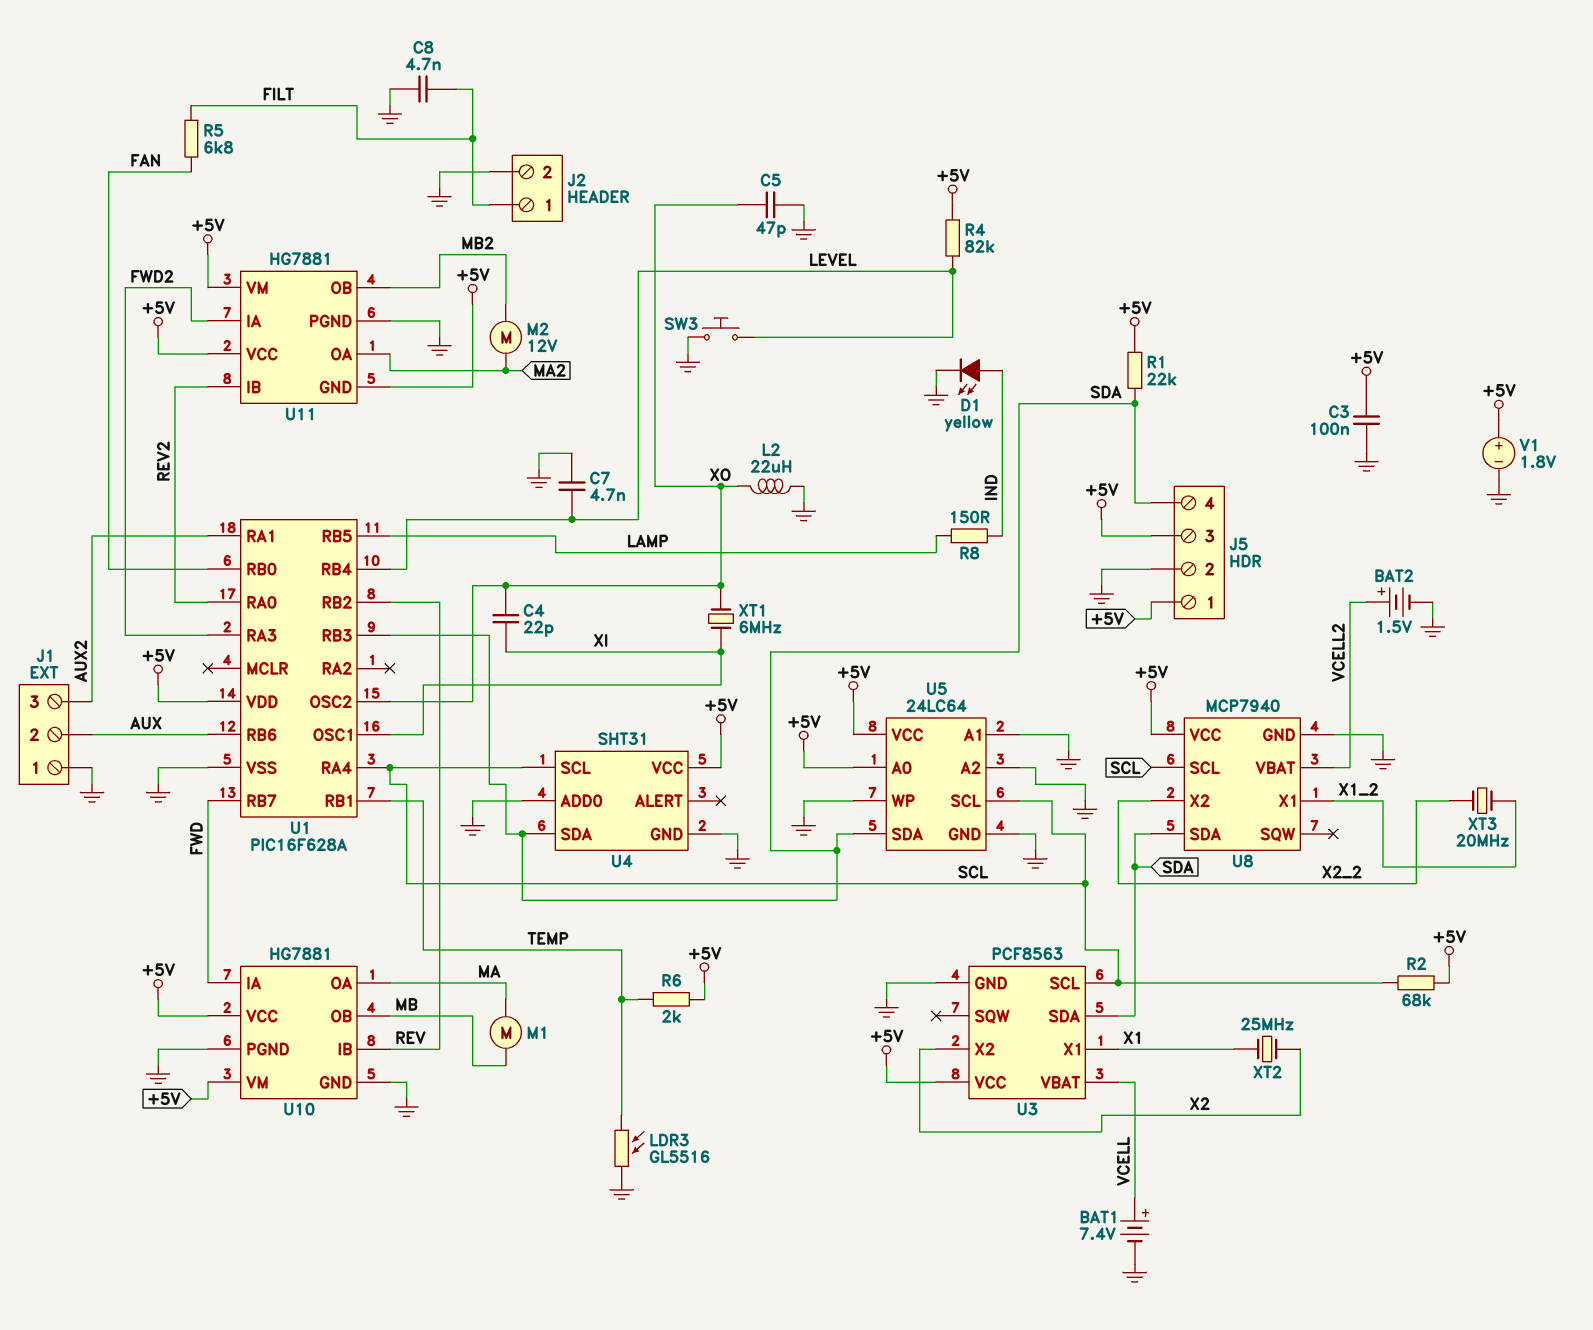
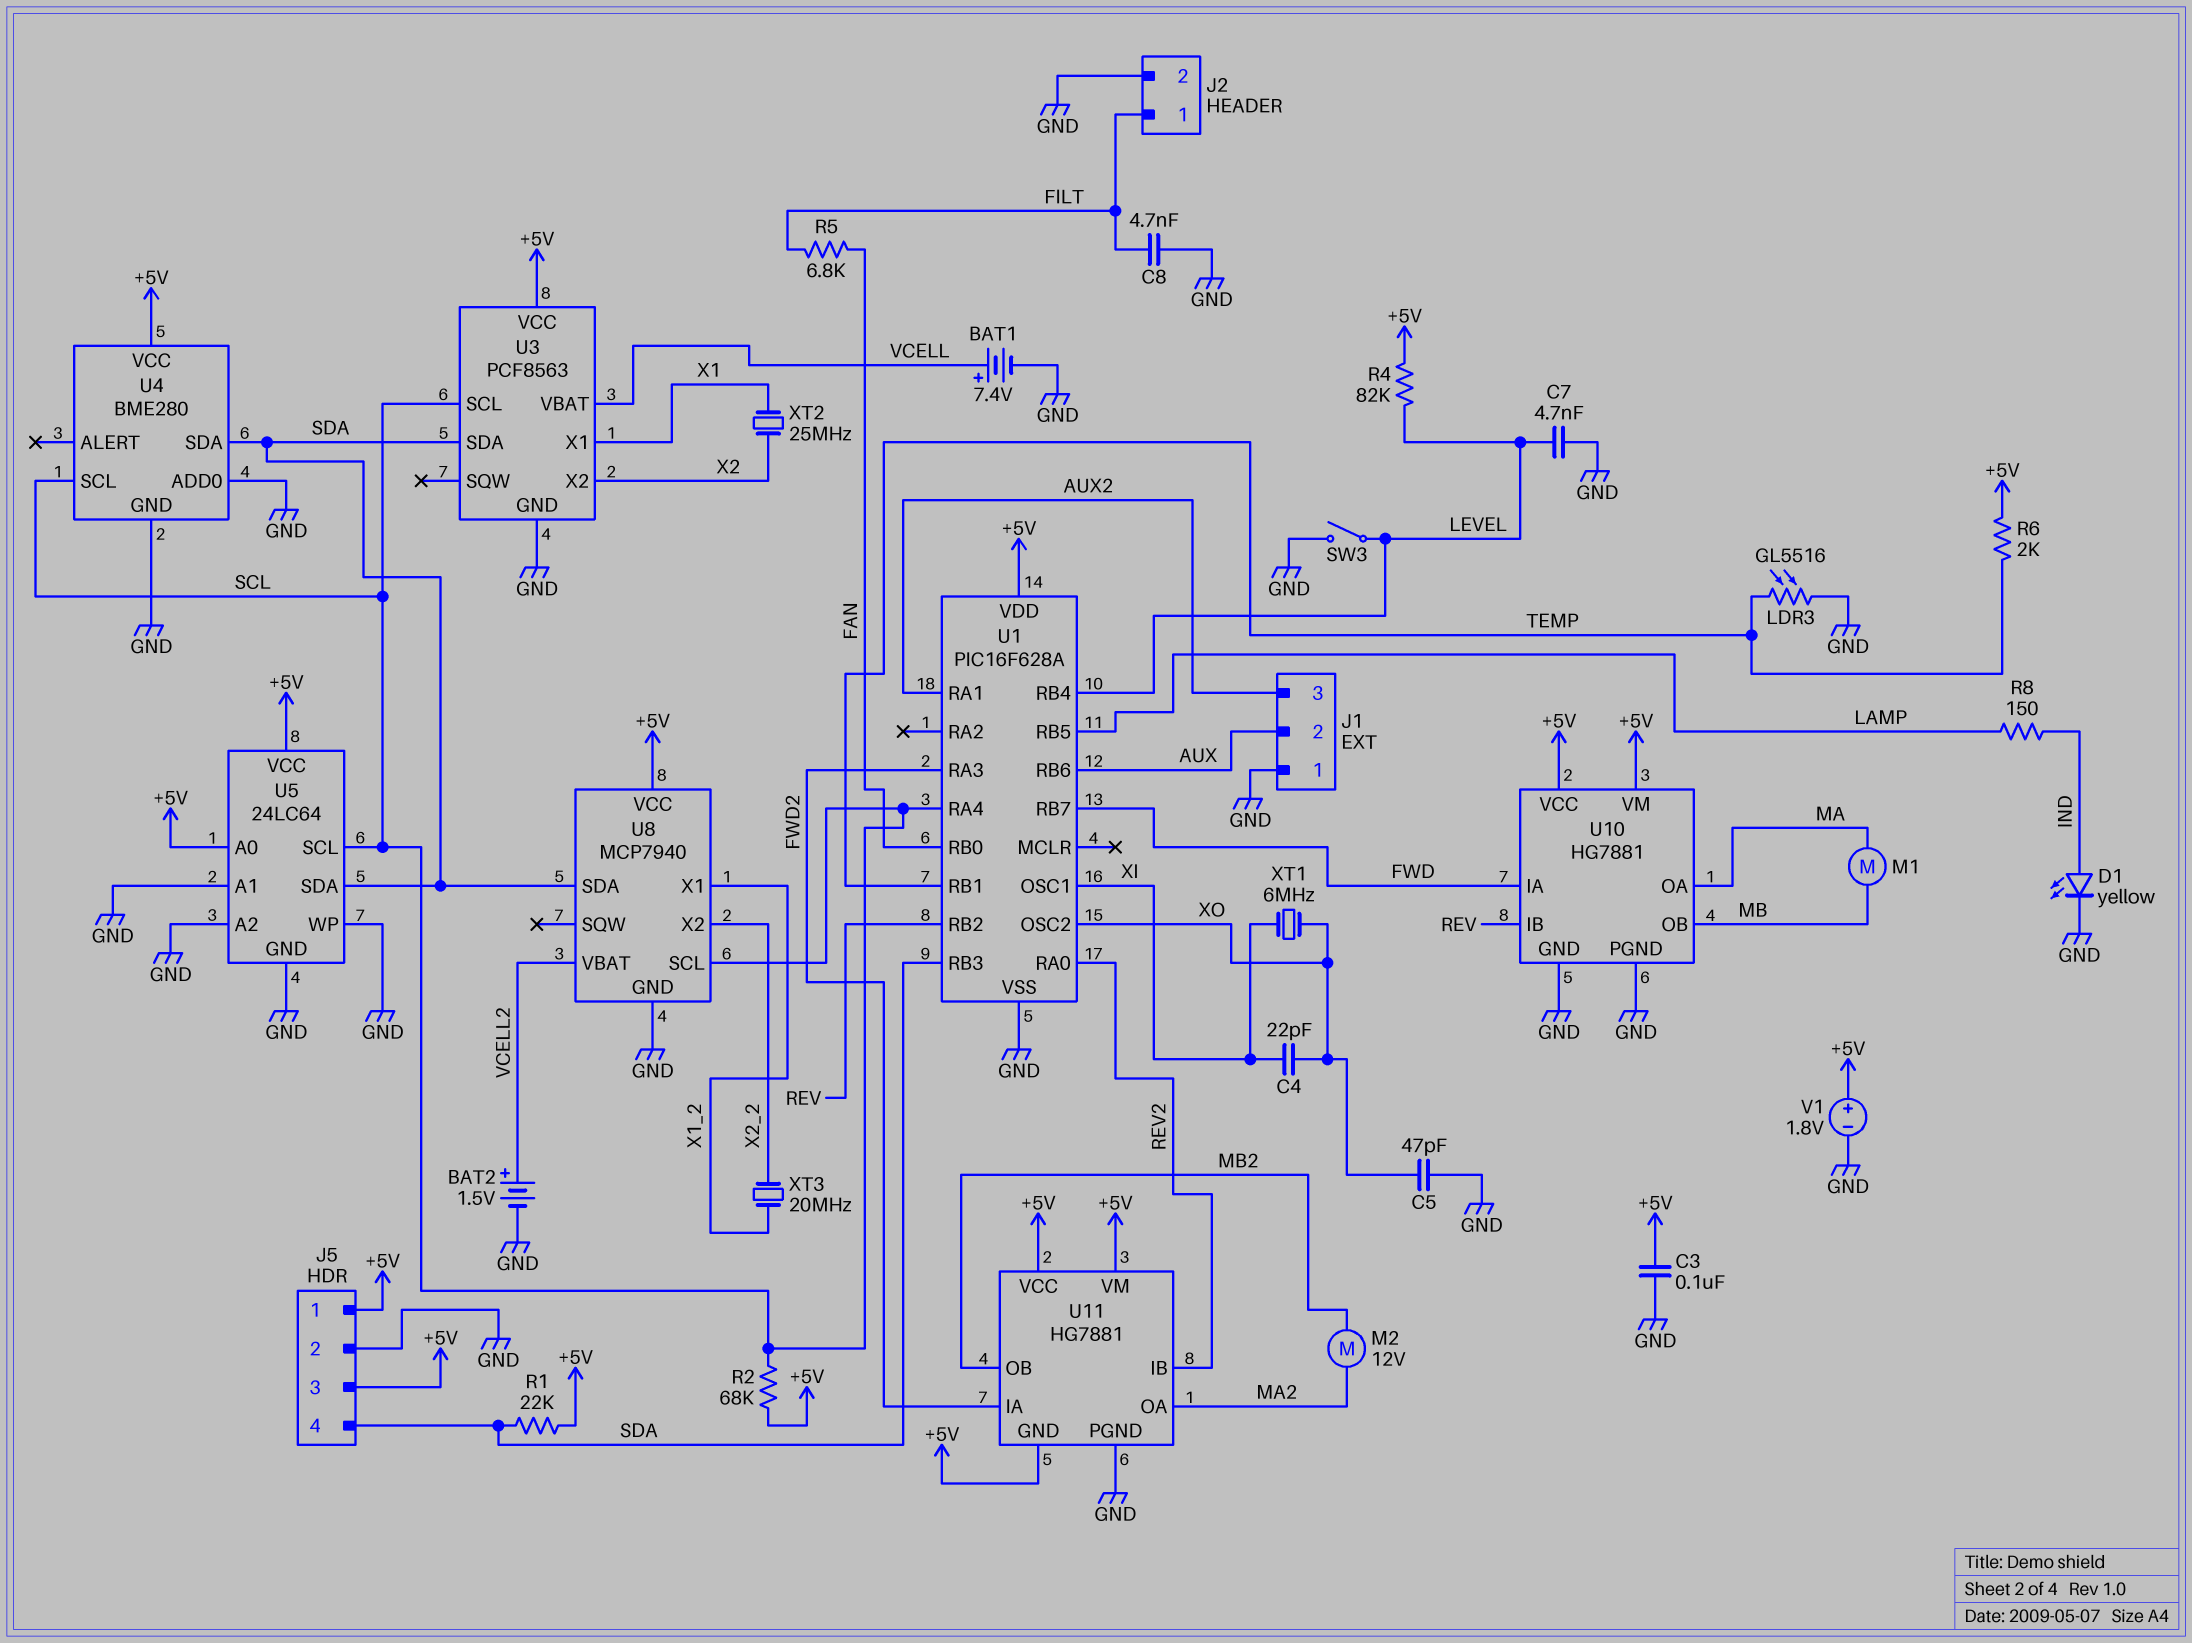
L2: 22uH (GND, XO) -> none
SW3: button (GND, LEVEL) -> switch (GND, LEVEL)
U4: SHT31 -> BME280

